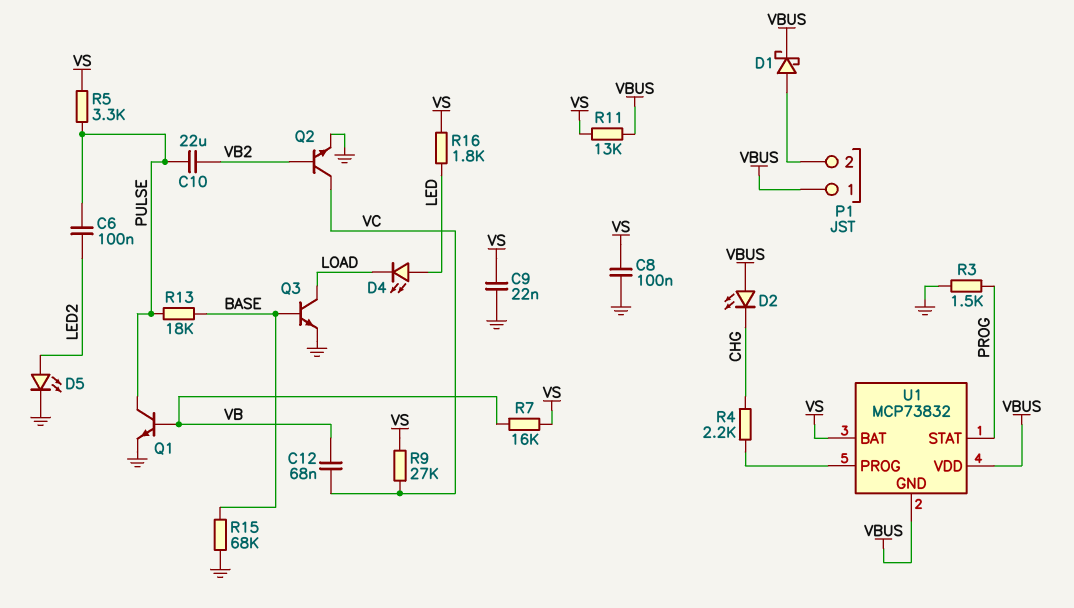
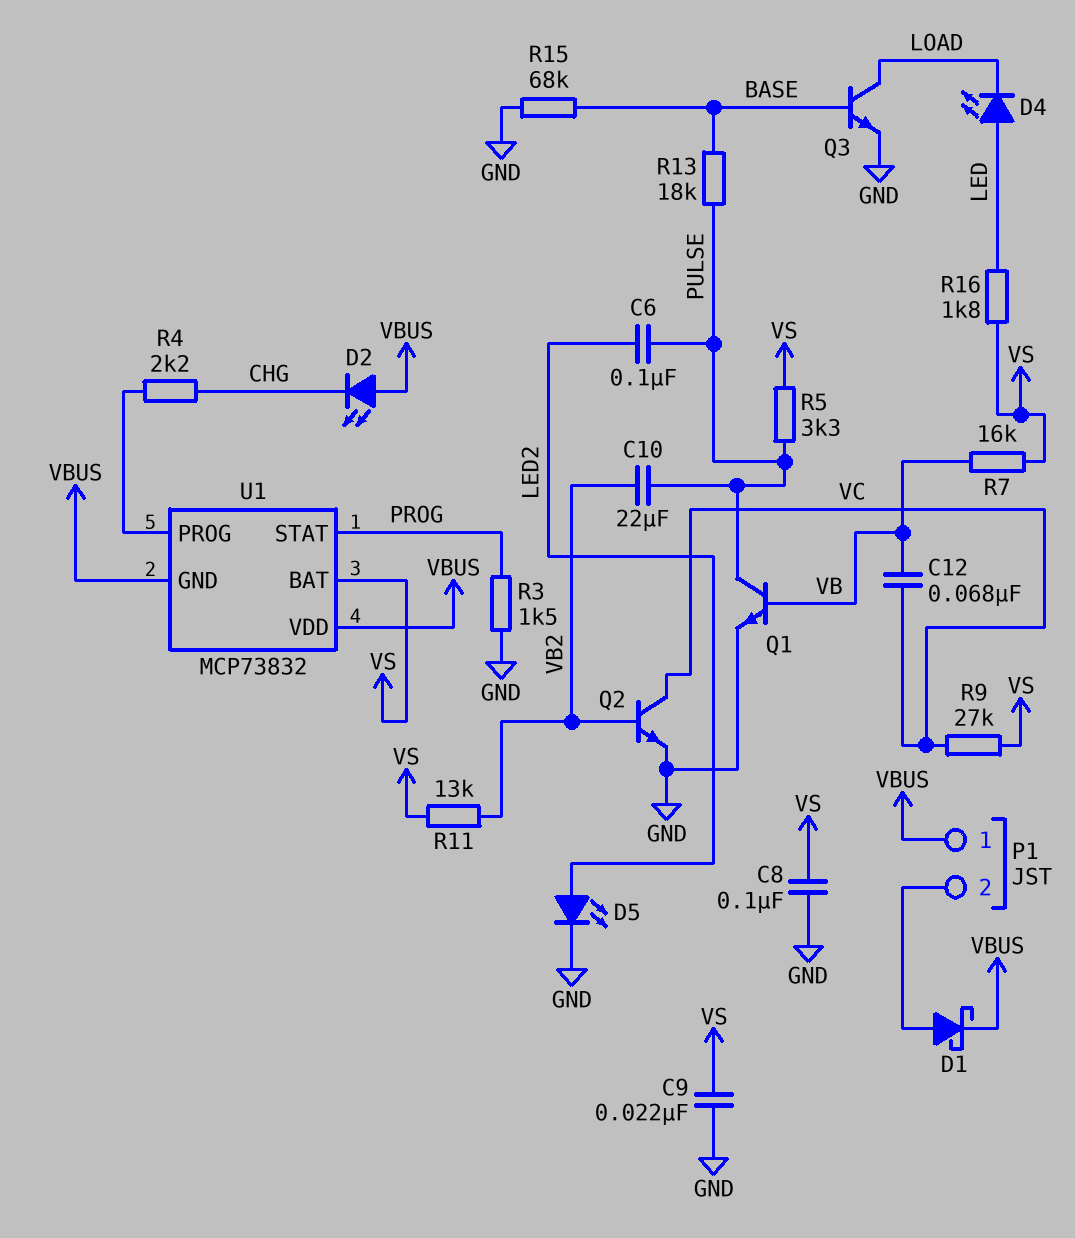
R11: 13k (VBUS, VS) -> 13k (VB2, VS)

